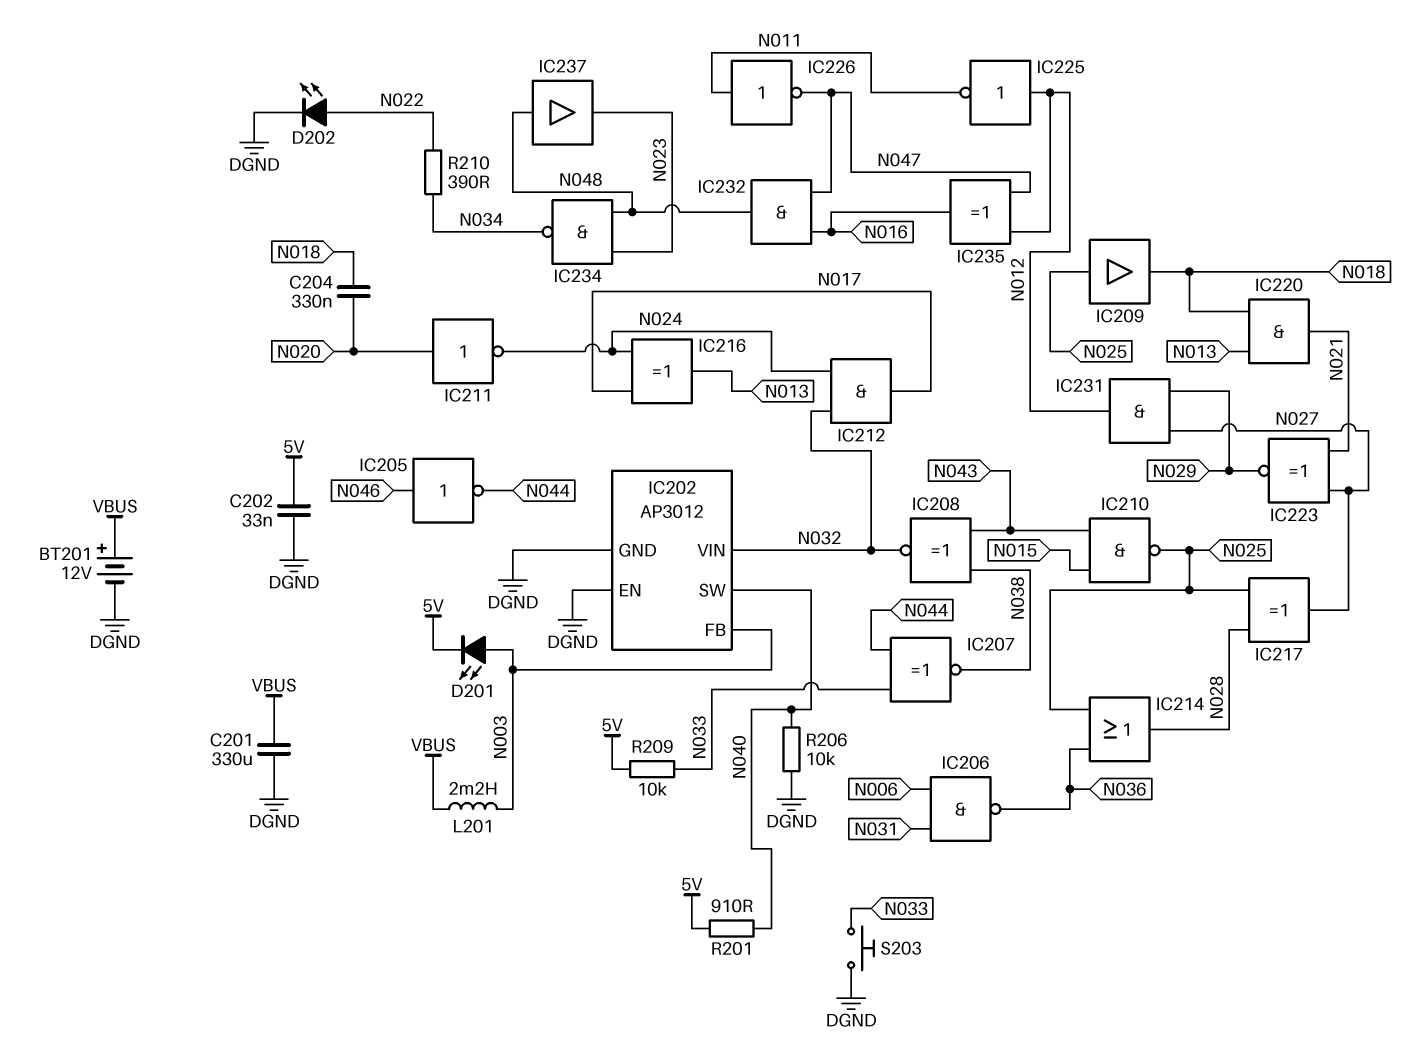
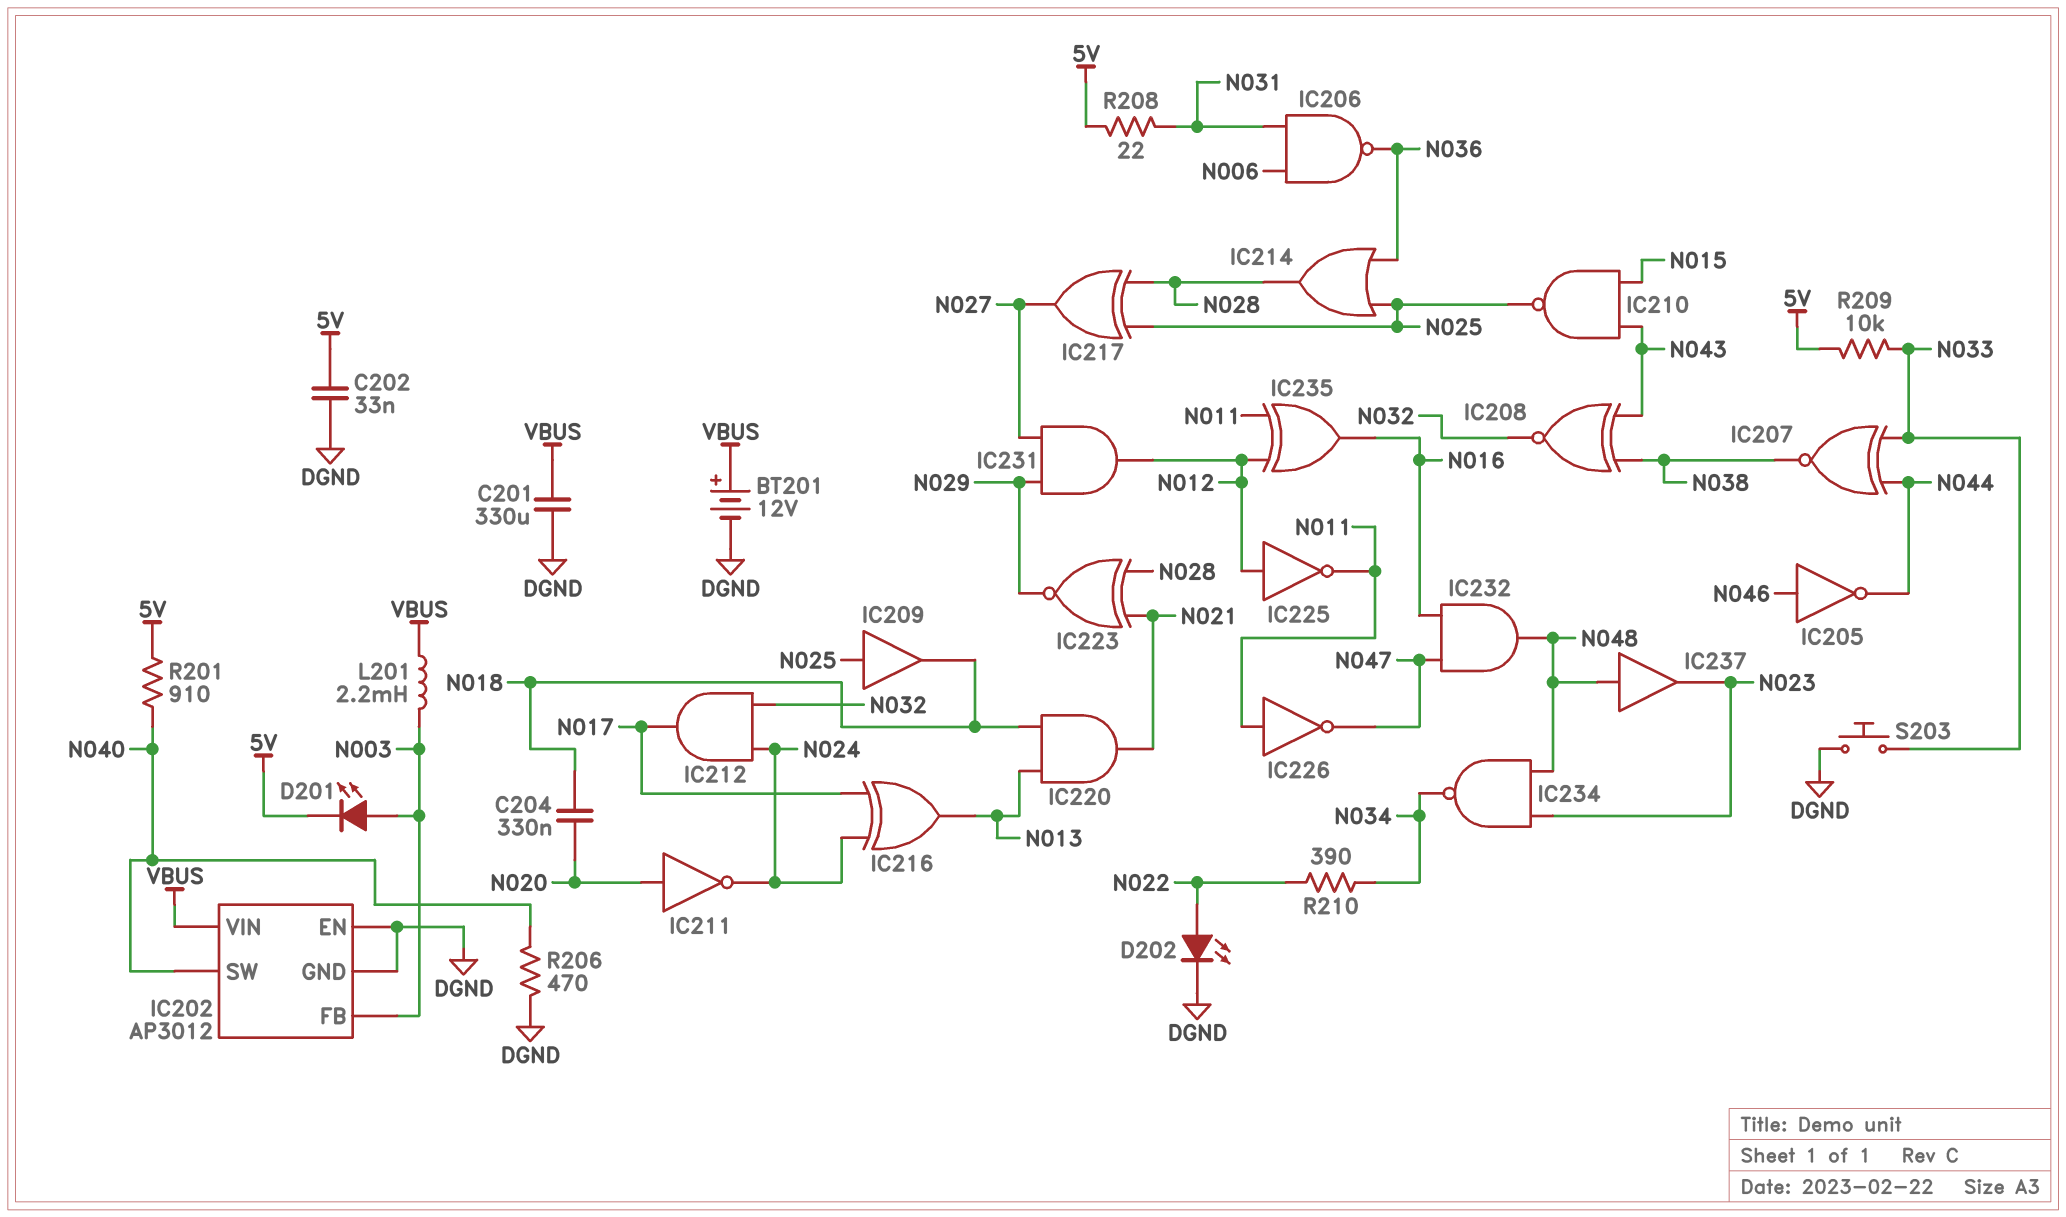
IC202 pin VIN: N032 -> VBUS
IC223: XNOR (in N021, in N027, out N029) -> XNOR (in N021, in N028, out N029)
IC235: XOR (in N012, in N047, out N016) -> XOR (in N011, in N012, out N016)
R206: 10k (DGND, N040) -> 470 (DGND, N040)
R208: none -> 22 (5V, N031)

